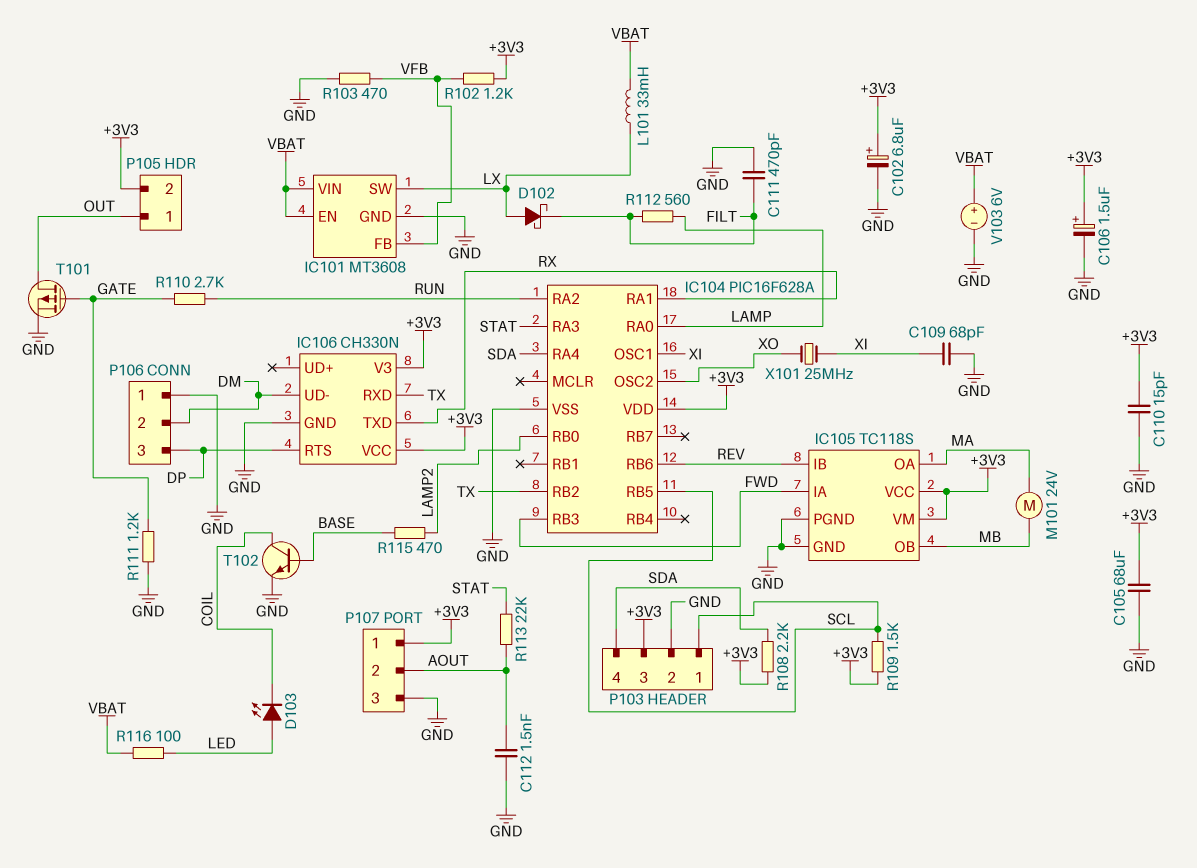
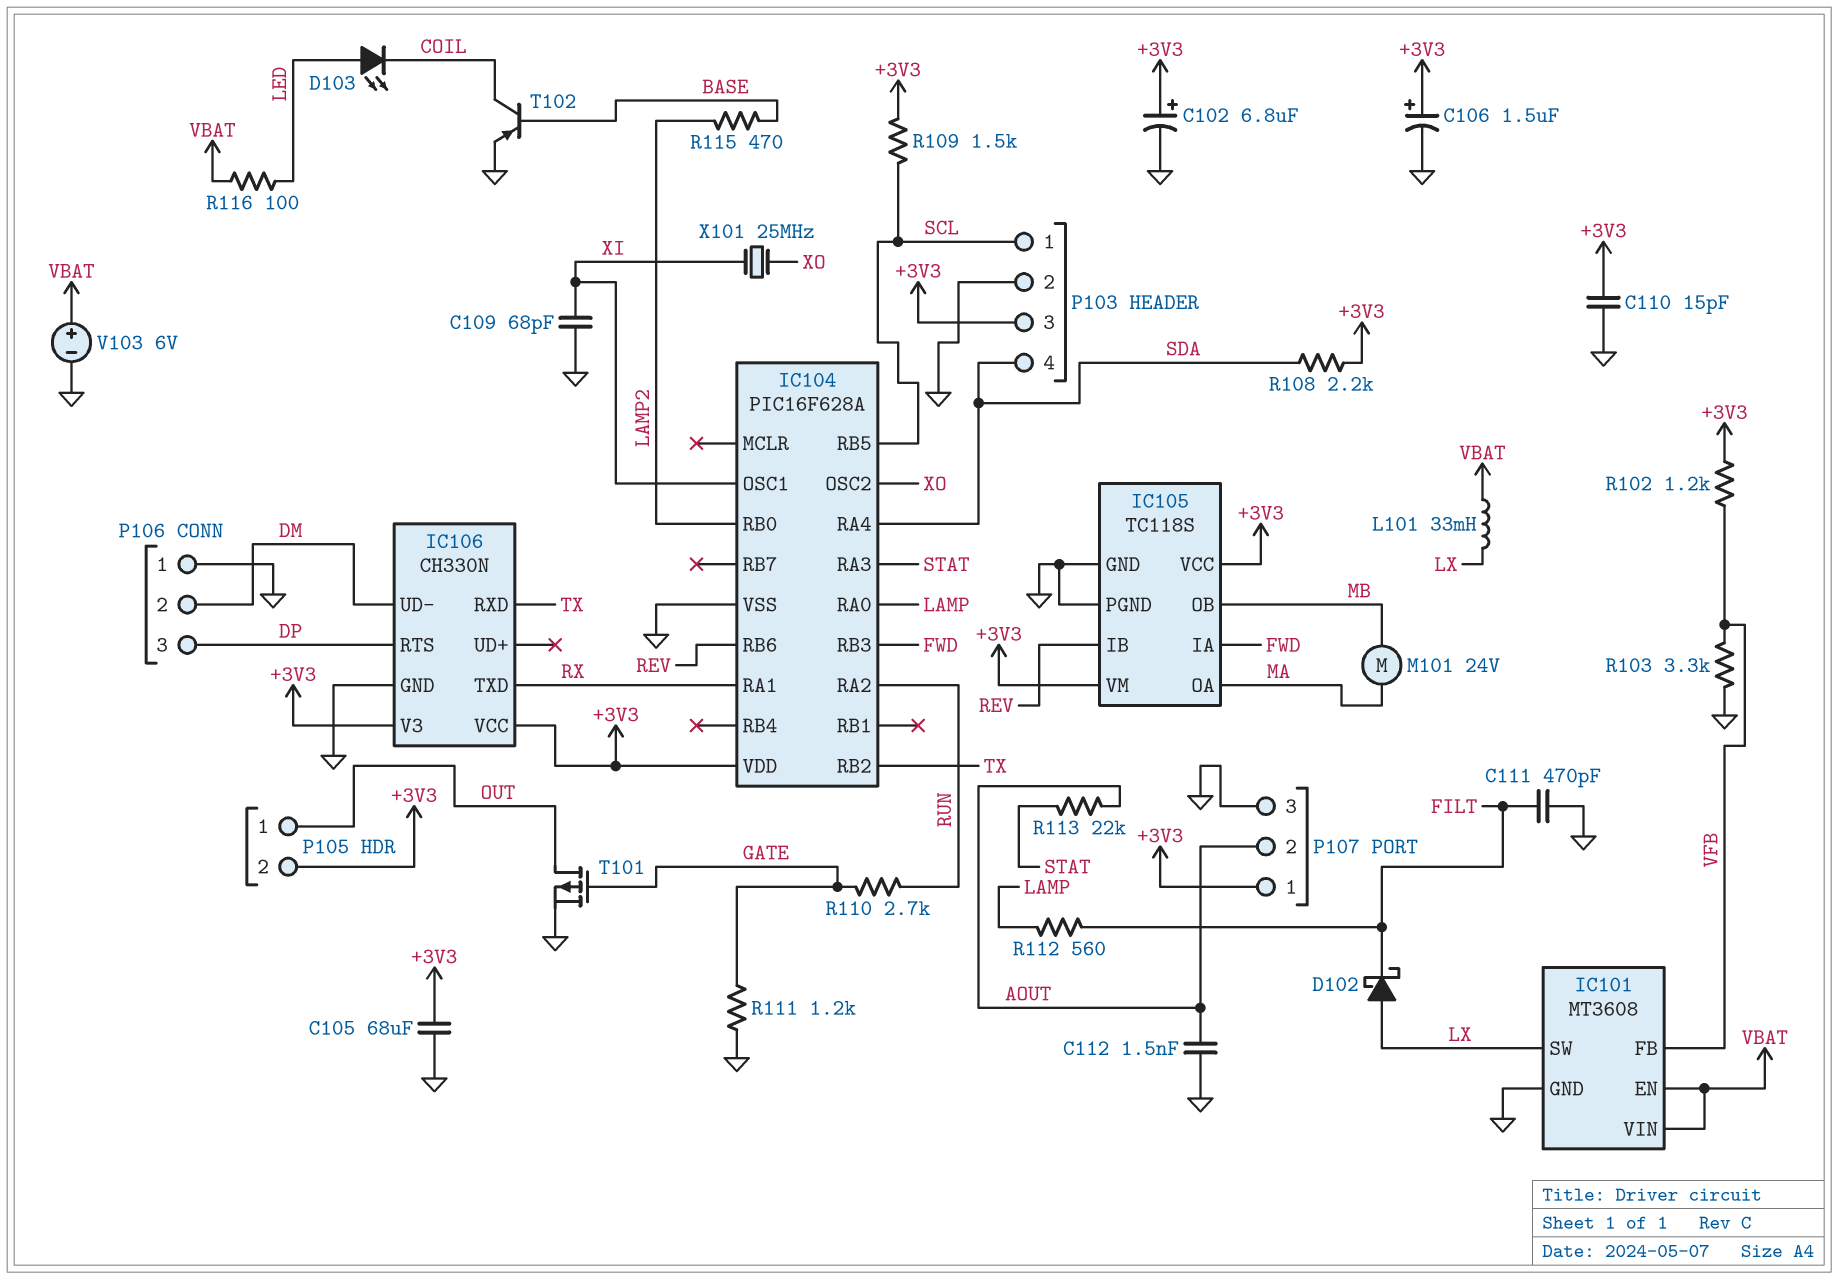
R103: 470 (GND, VFB) -> 3.3k (GND, VFB)
T102: NPN (B BASE, C COIL, E GND) -> PNP (B BASE, C COIL, E GND)

